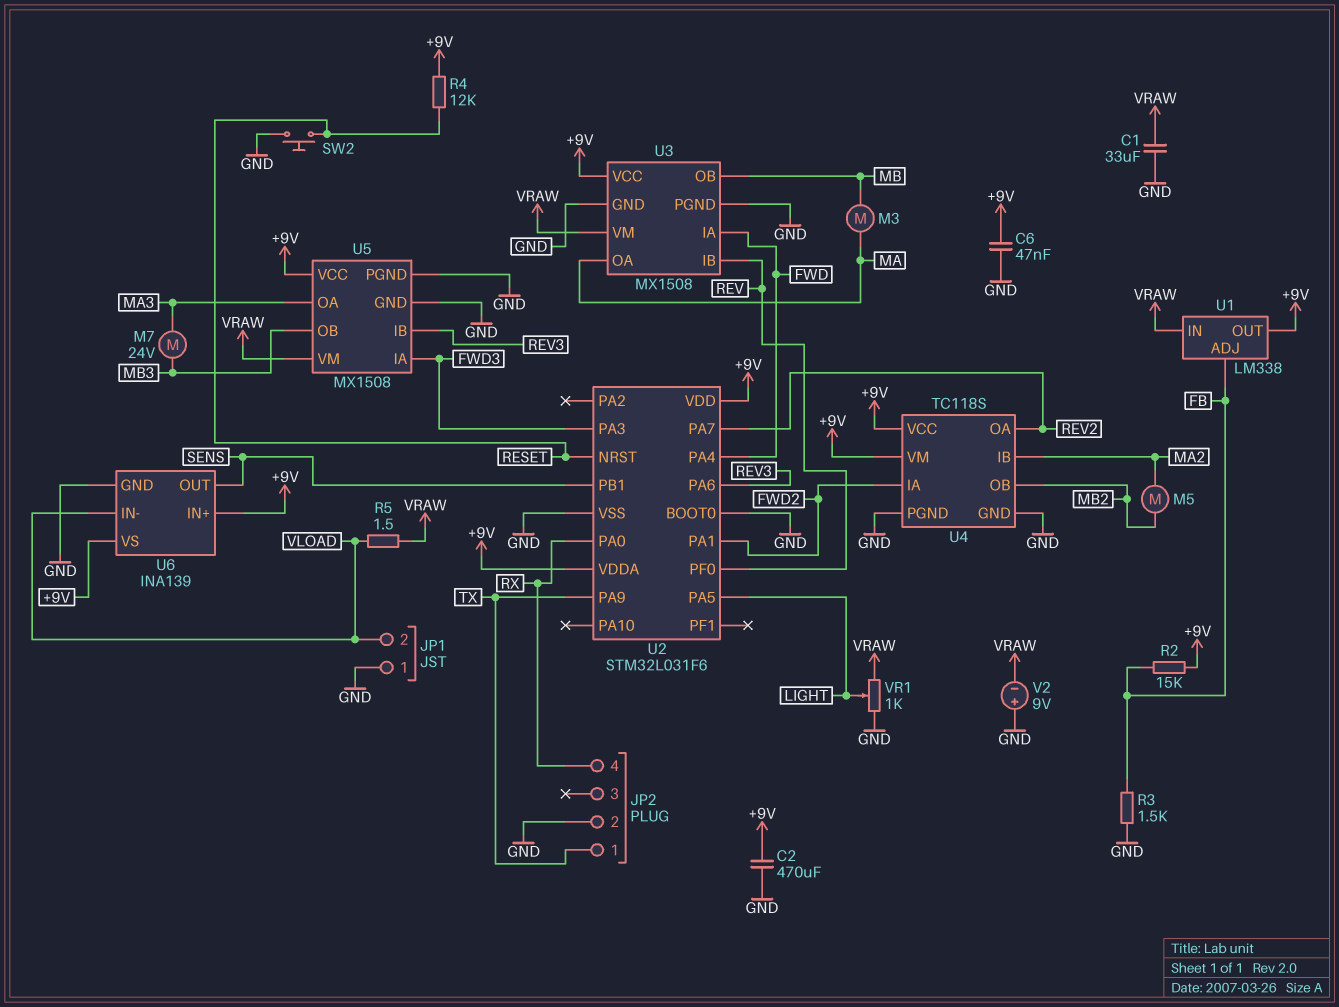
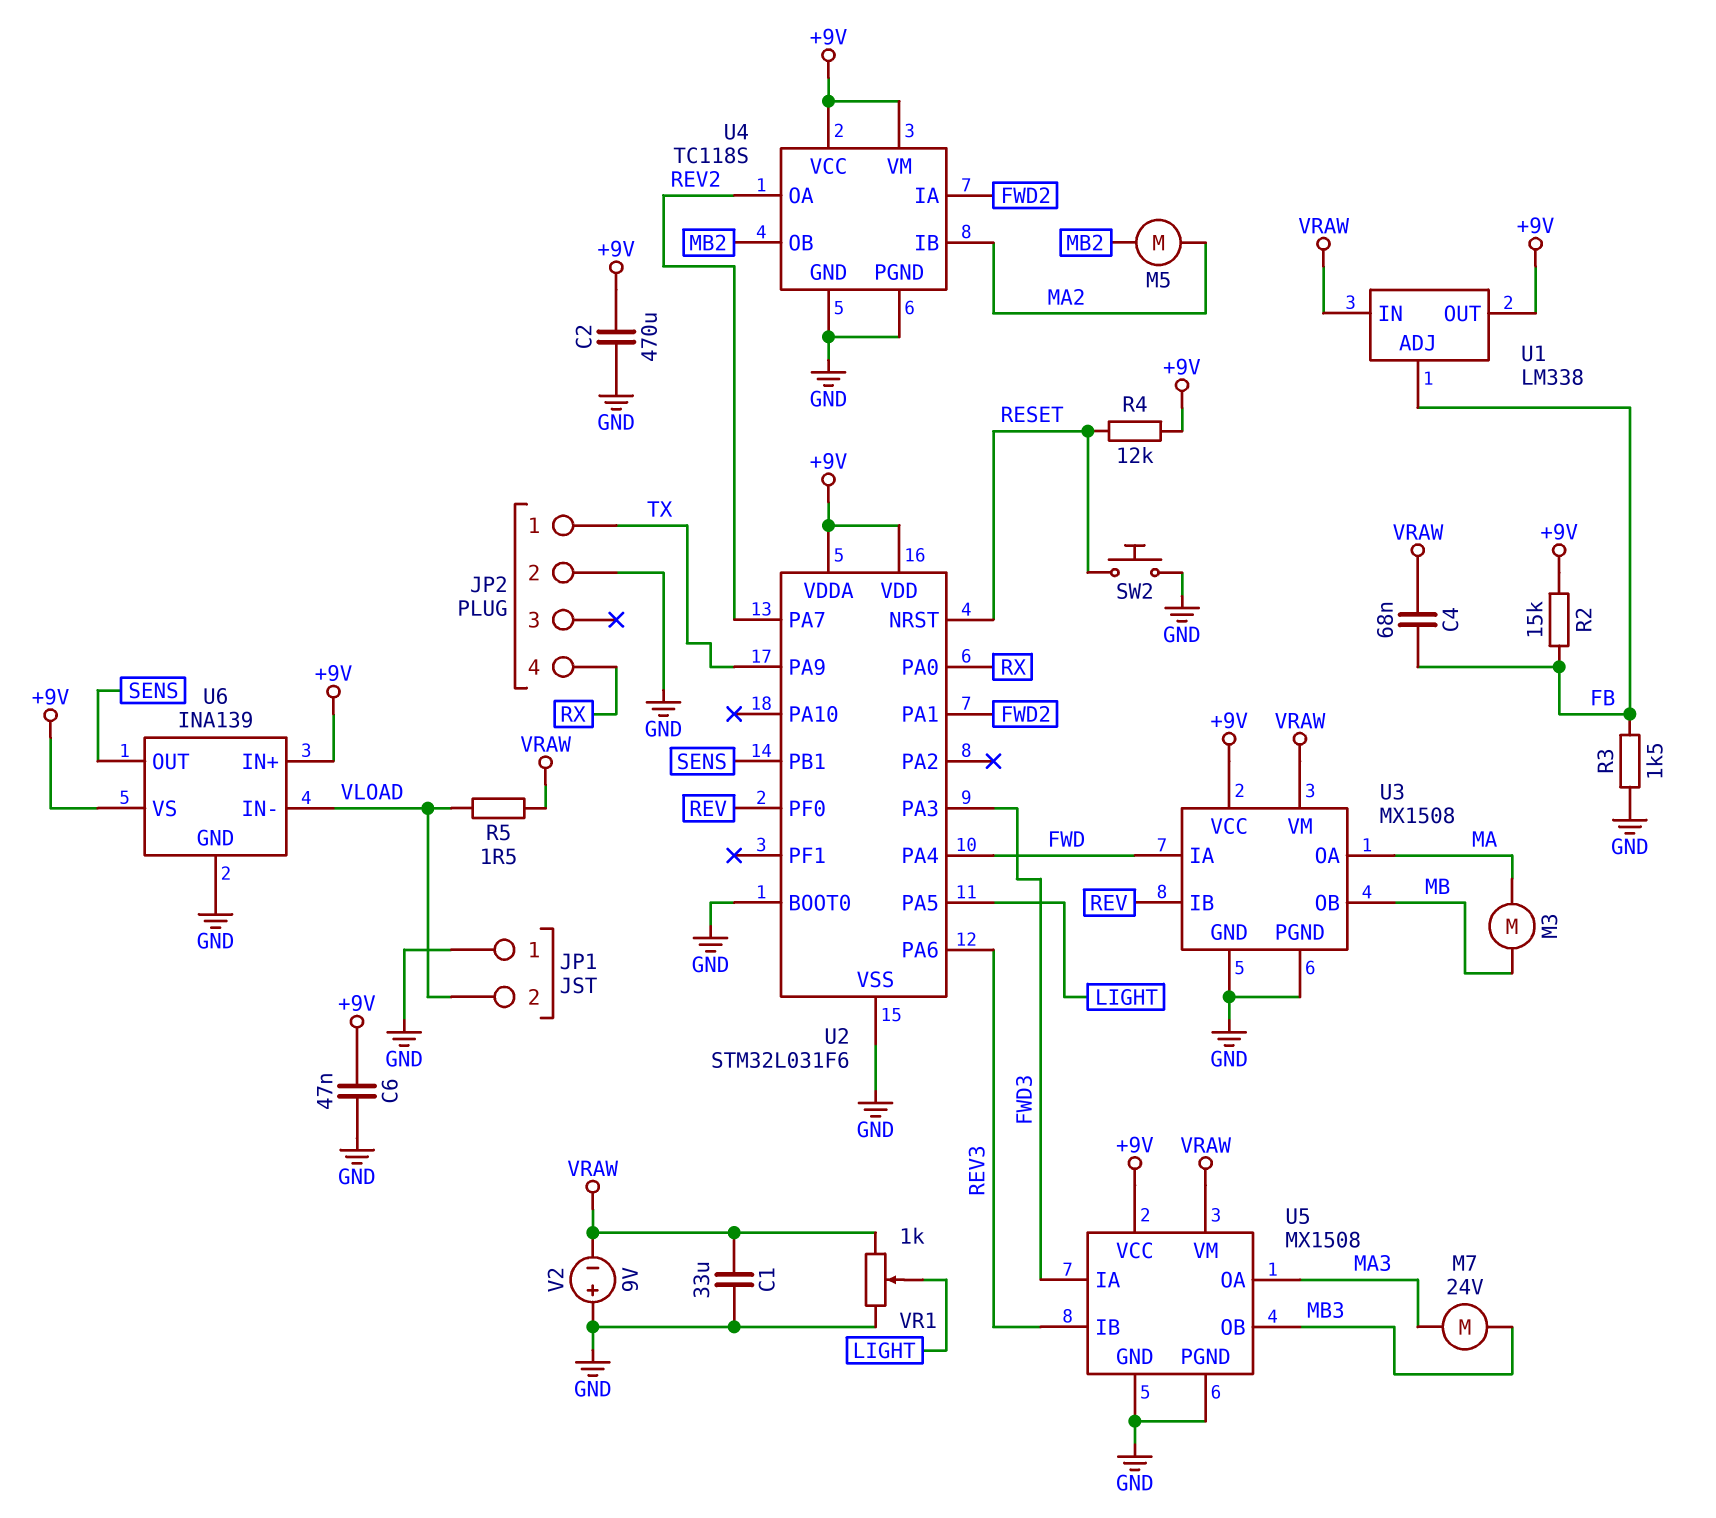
C4: none -> 68nF (FB, VRAW)

